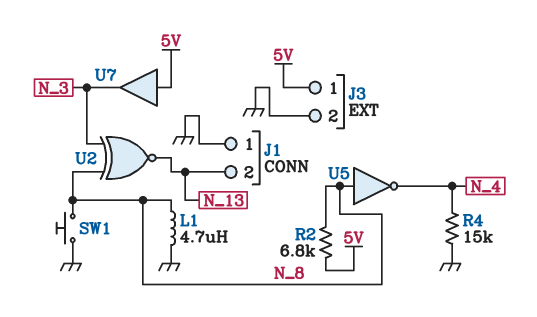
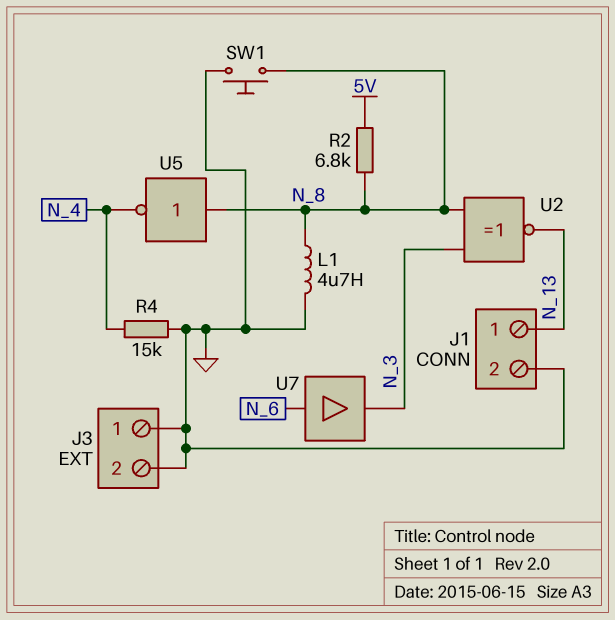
J1 pin 1: GND -> N_13
J1 pin 2: N_13 -> GND
J3 pin 1: 5V -> GND
U7: buffer (in 5V, out N_3) -> buffer (in N_6, out N_3)

